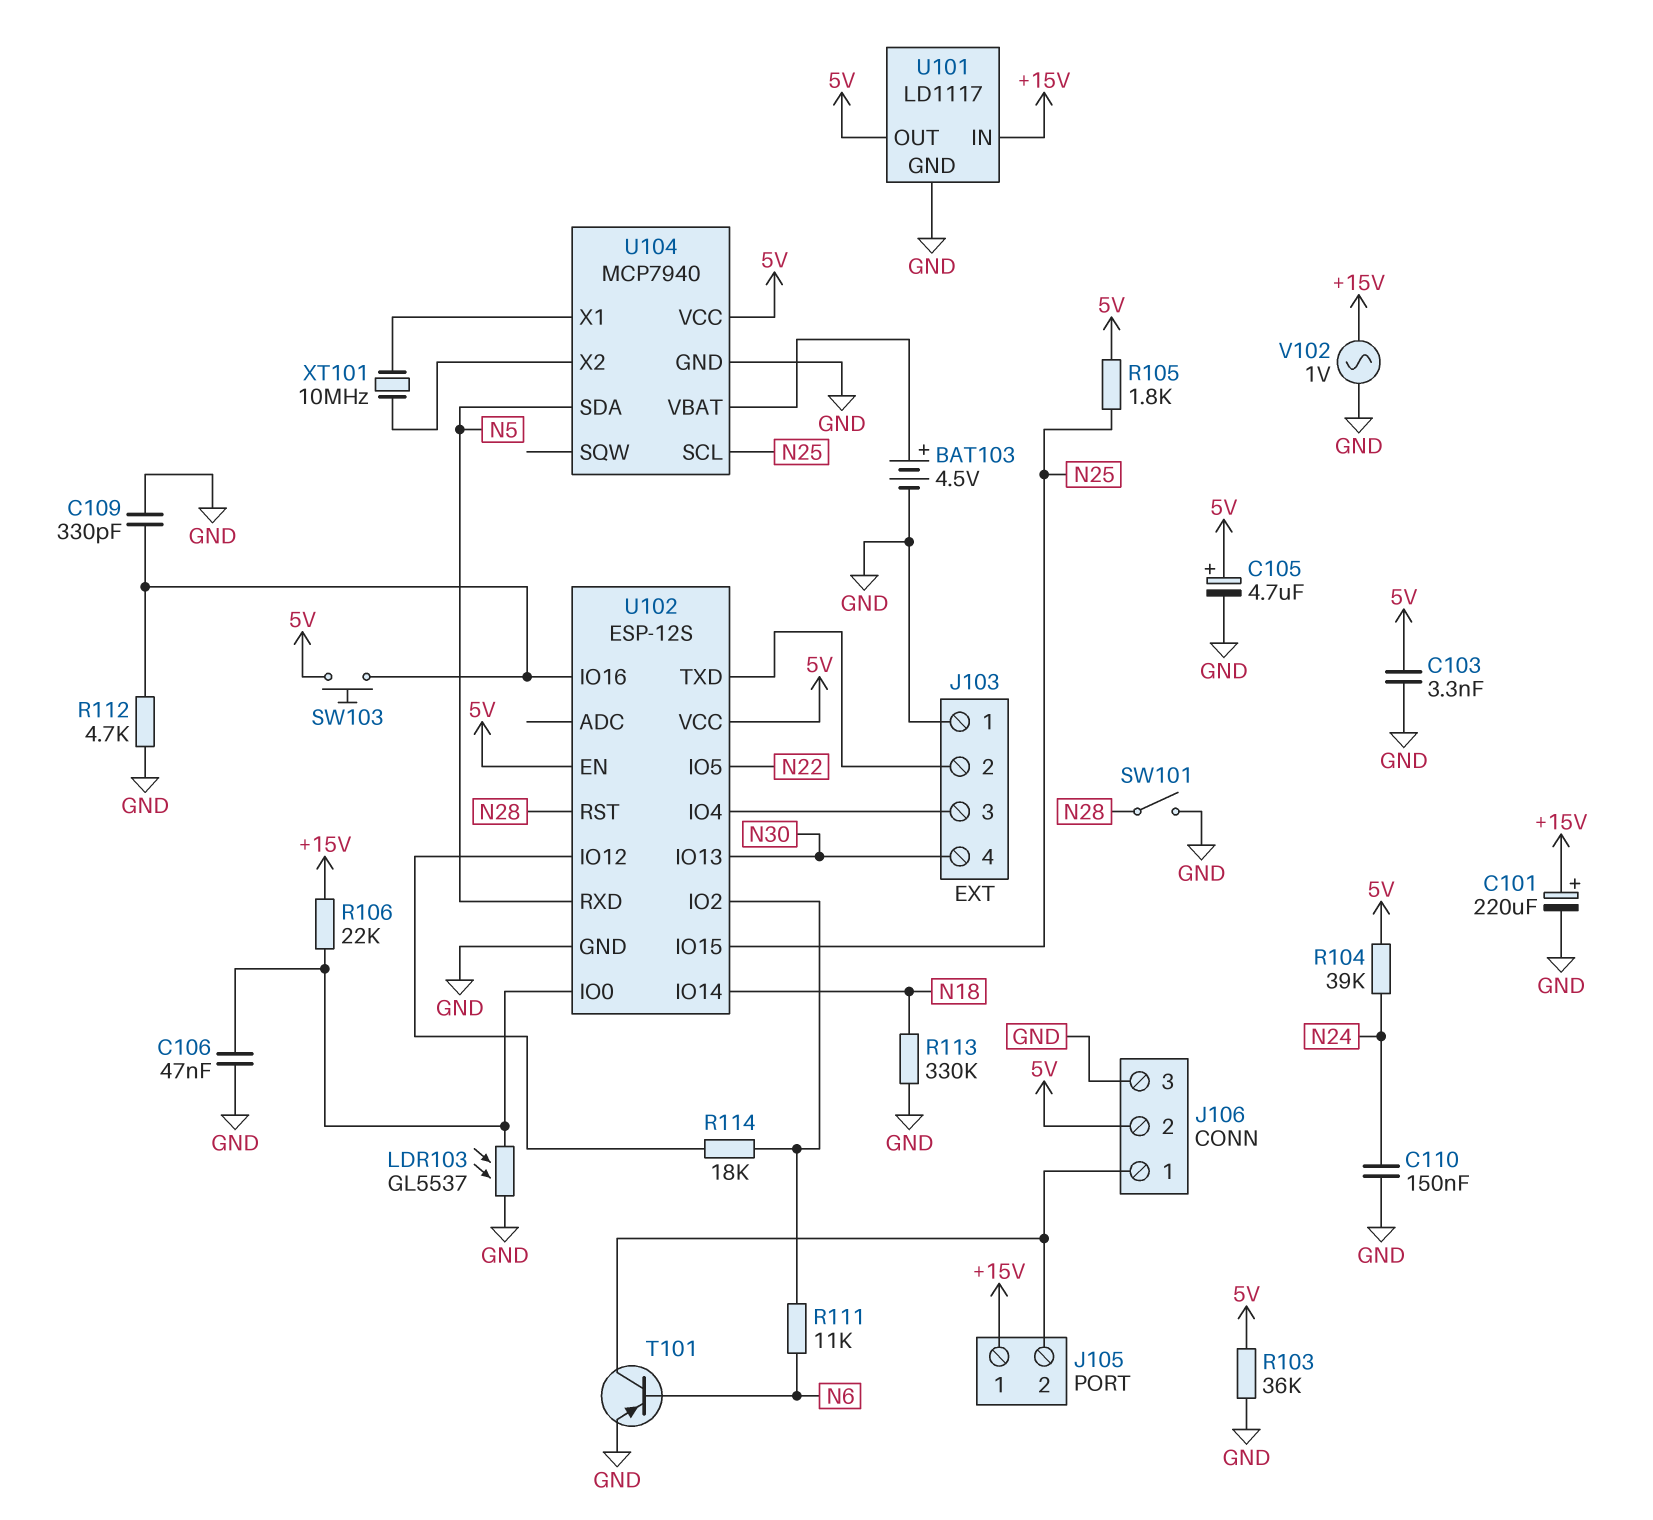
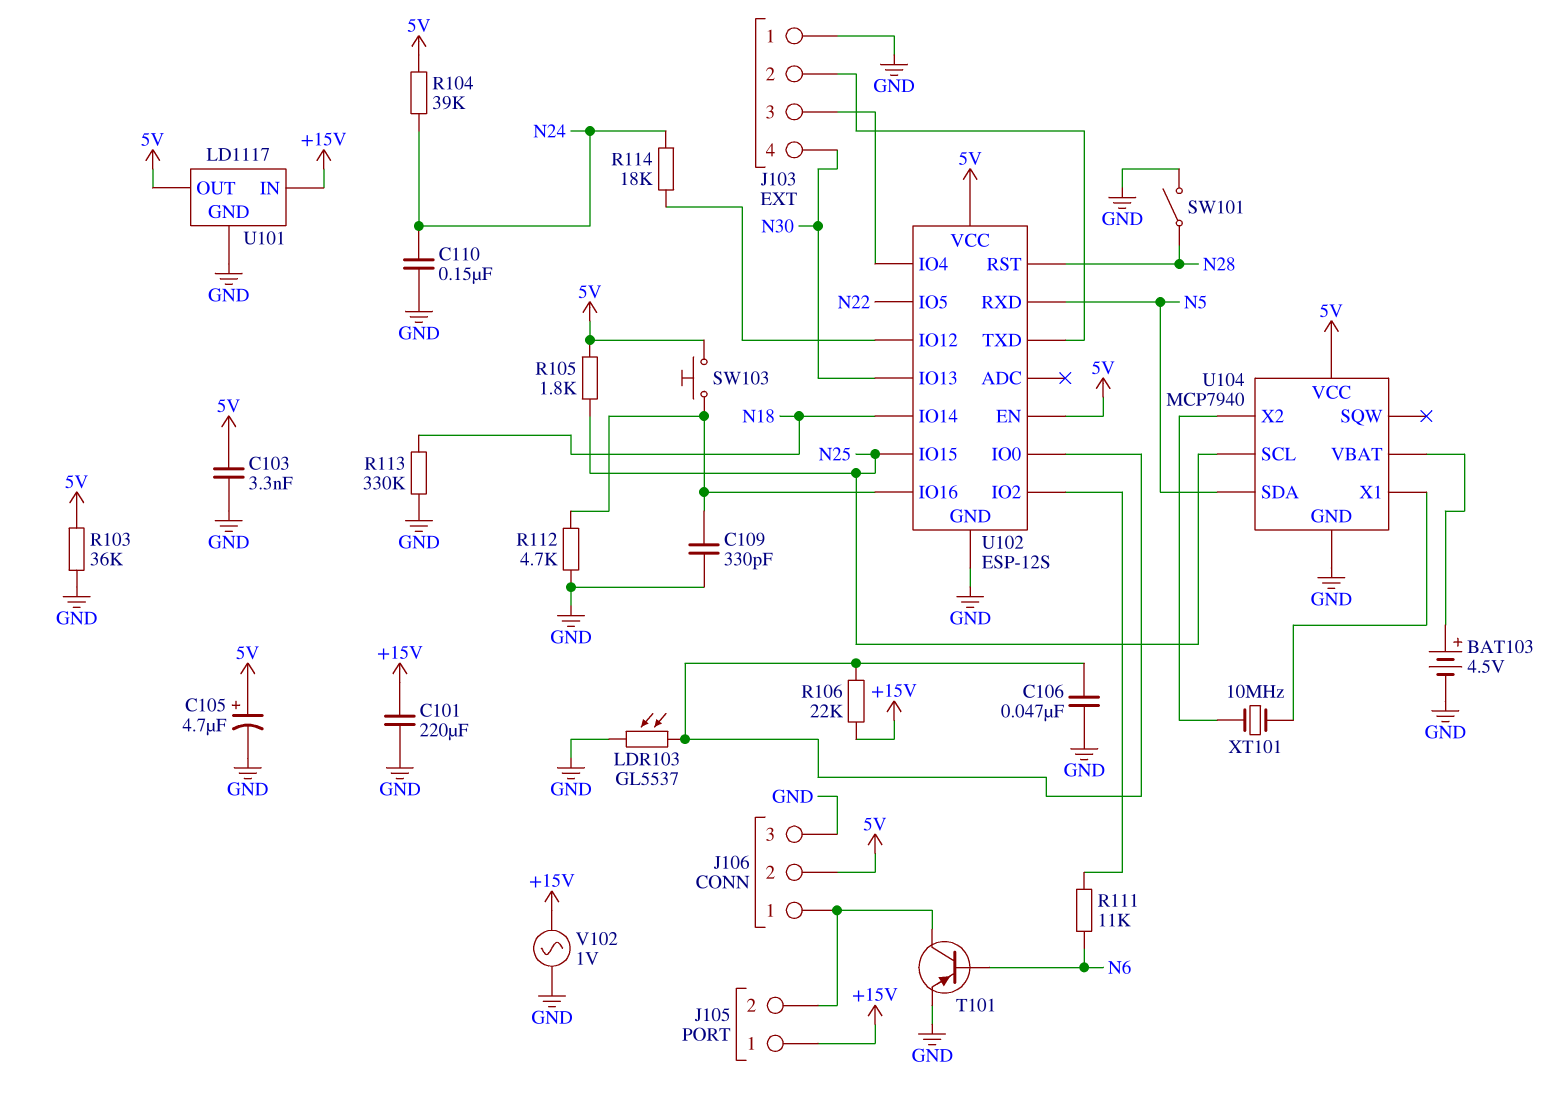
C101: 220uF (plus +15V, minus GND) -> 220uF (+15V, GND)
R114: 18k (U102/IO2, U102/IO12) -> 18k (N24, U102/IO12)

